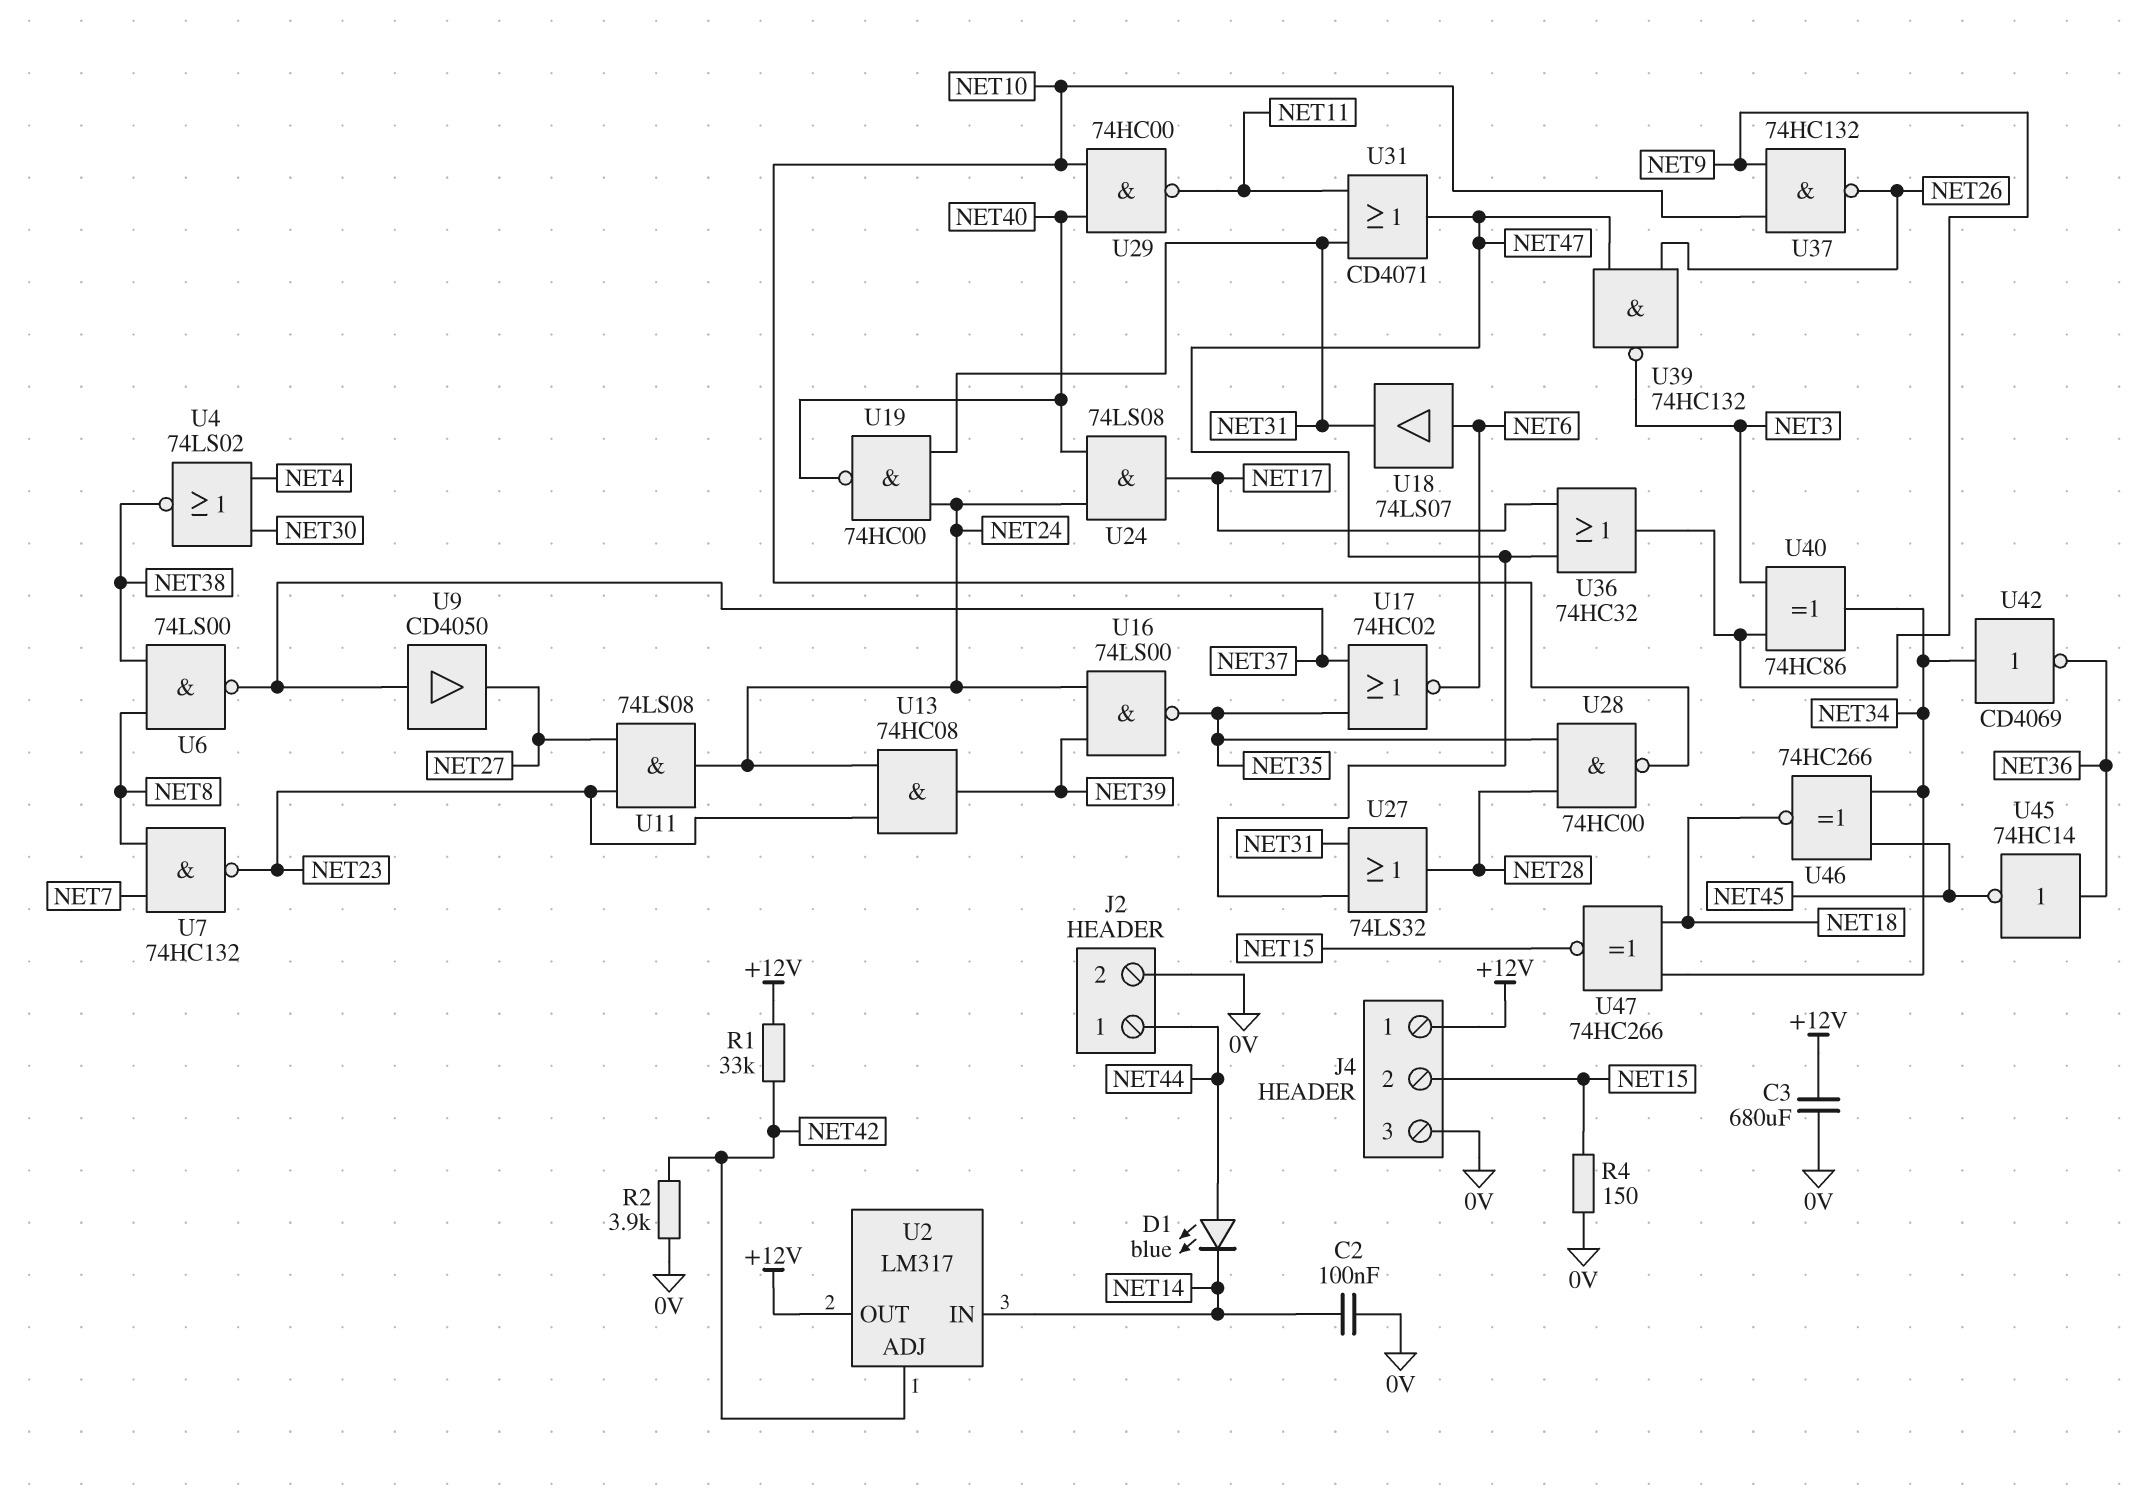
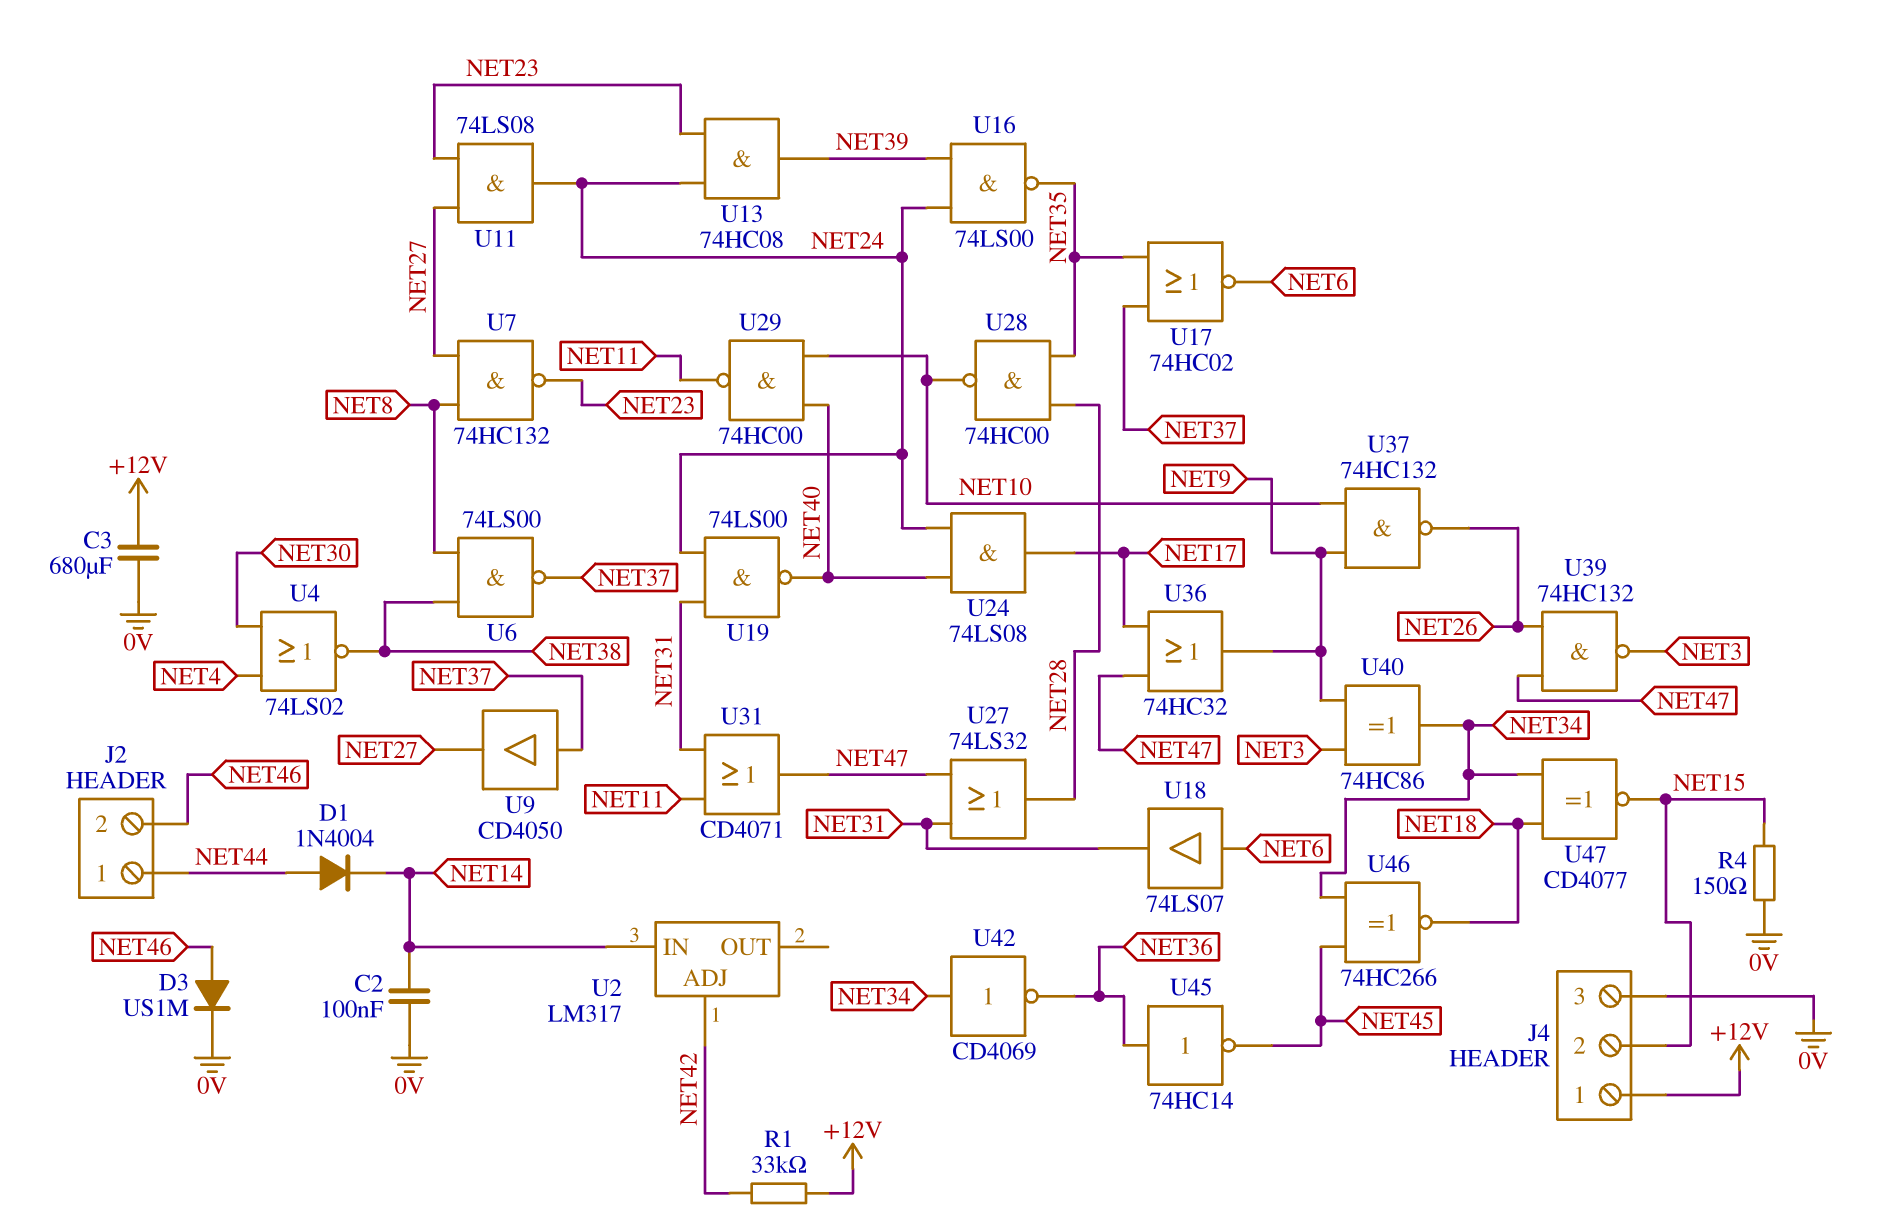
D1: LED blue (A NET44, K NET14) -> diode 1N4004 (A NET44, K NET14)
D3: none -> diode US1M (A NET46, K 0V)
J2 pin 2: 0V -> NET46
R2: 3.9k (0V, NET42) -> none
U2 pin OUT: +12V -> none
U7: NAND 74HC132 (in NET7, in NET8, out NET23) -> NAND 74HC132 (in NET8, in NET27, out NET23)
U19: NAND 74HC00 (in NET24, in NET31, out NET40) -> NAND 74LS00 (in NET24, in NET31, out NET40)
U47: XNOR 74HC266 (in NET18, in NET34, out NET15) -> XNOR CD4077 (in NET18, in NET34, out NET15)

